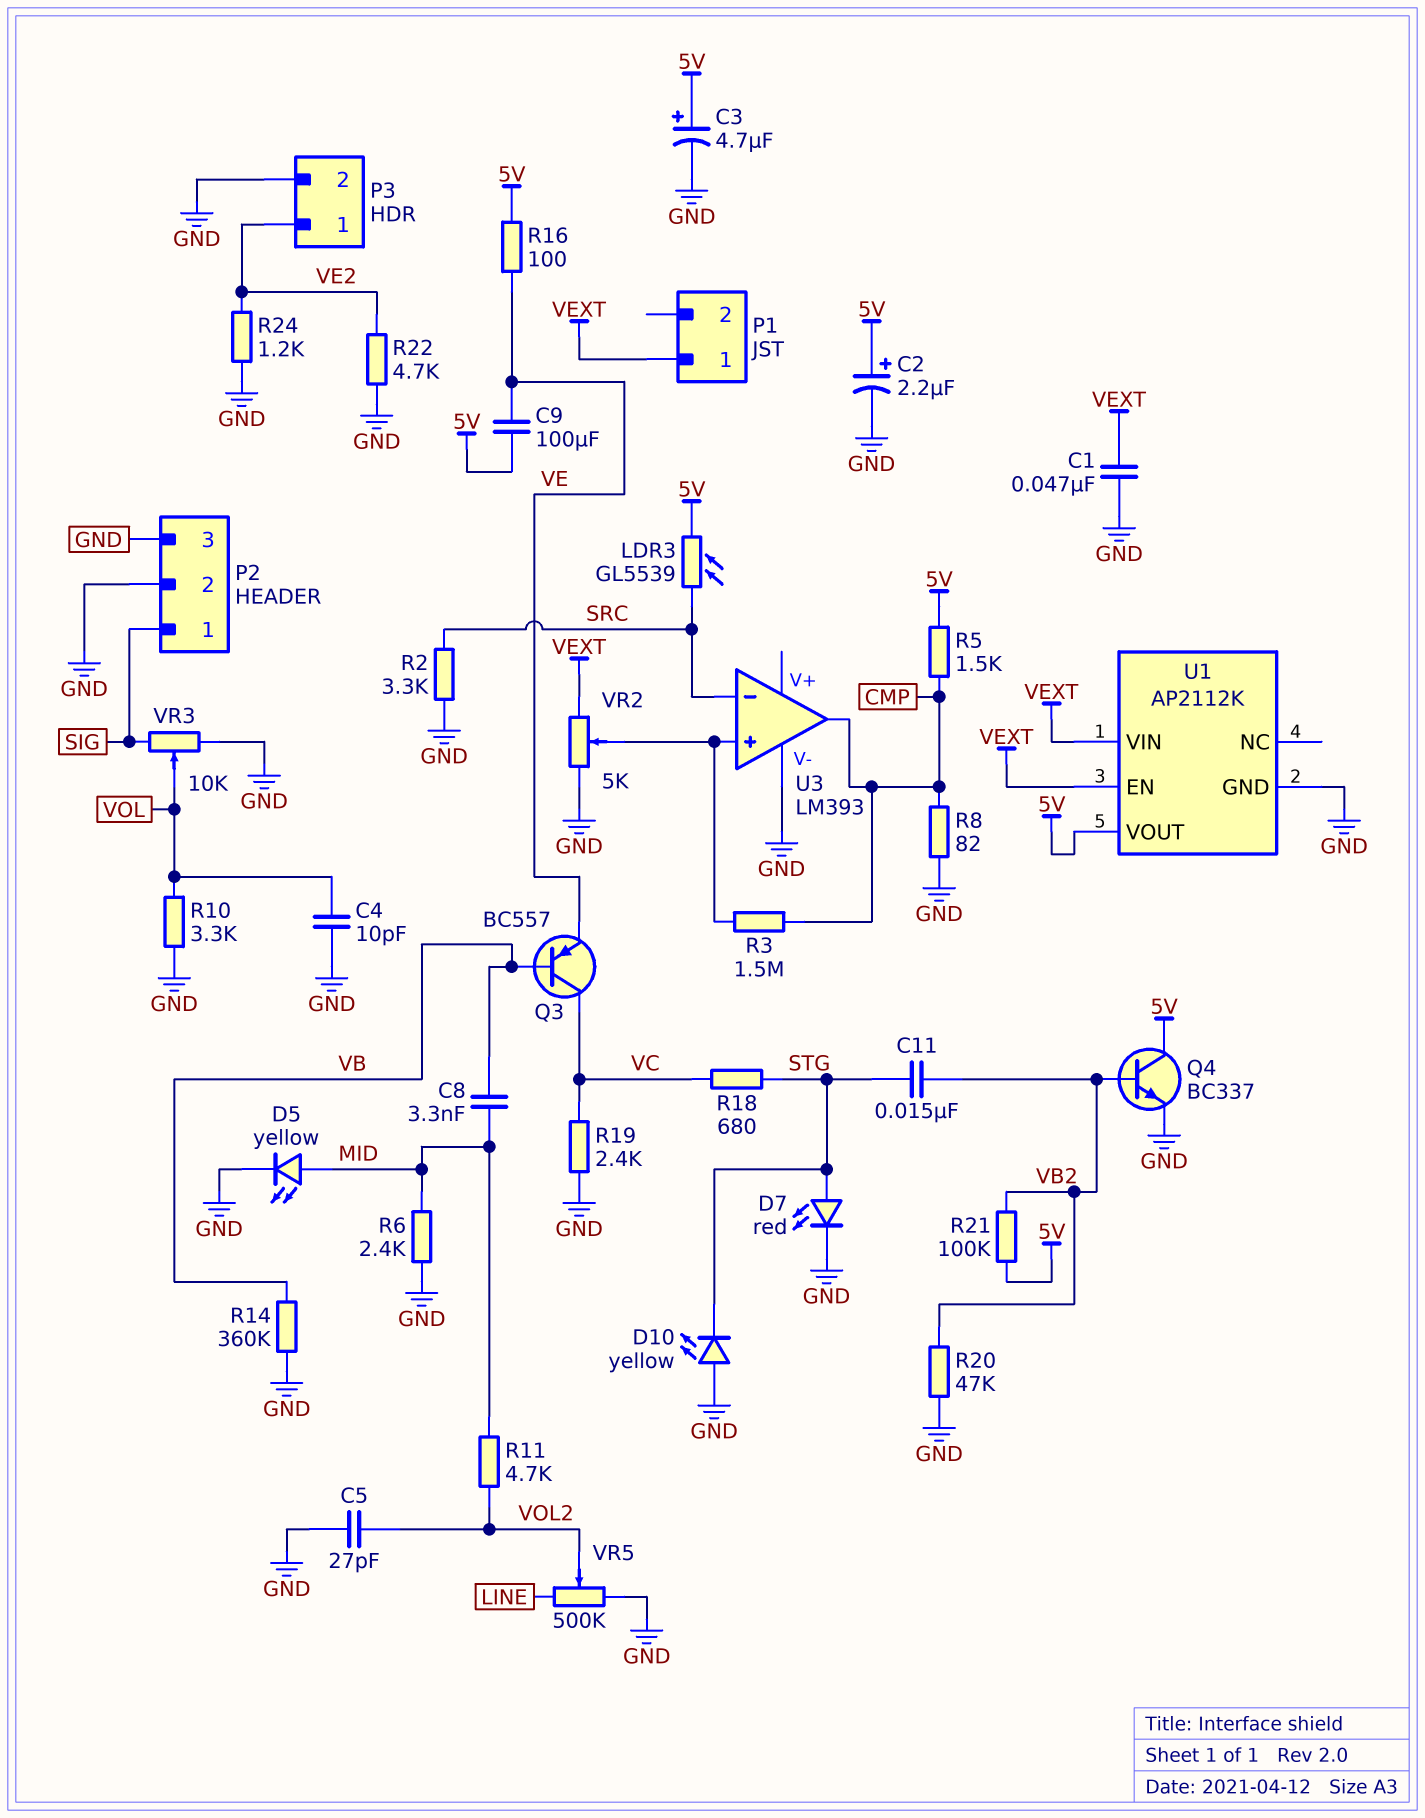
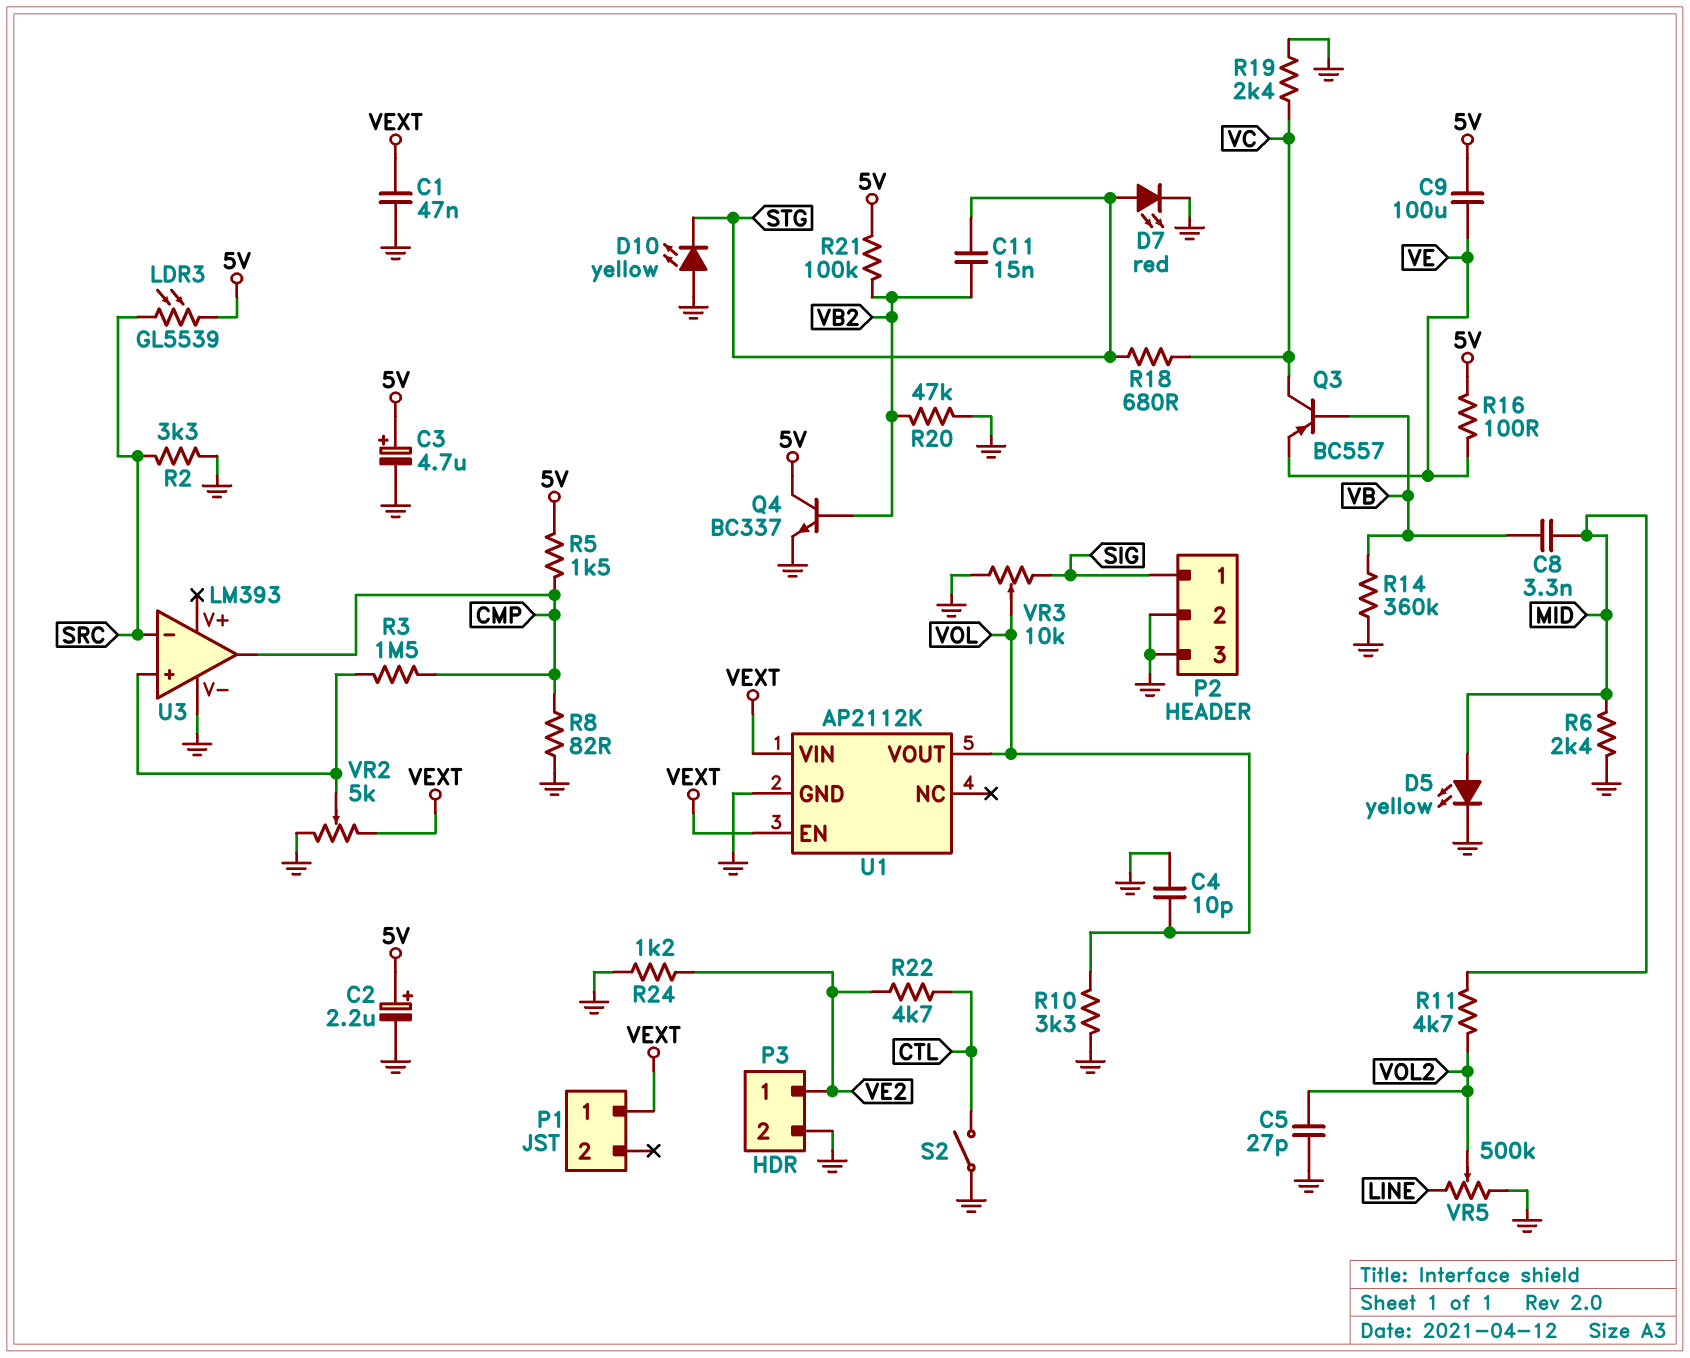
R22: 4.7k (GND, VE2) -> 4.7k (CTL, VE2)
S2: none -> switch (CTL, GND)
U1 pin VOUT: 5V -> VOL

